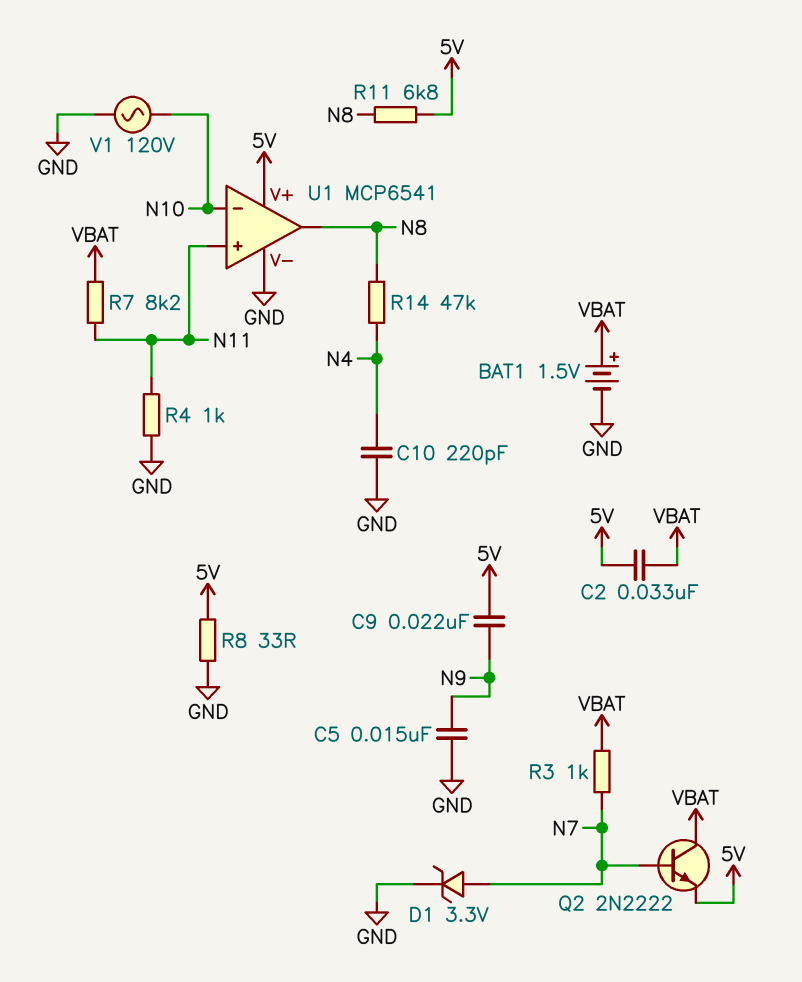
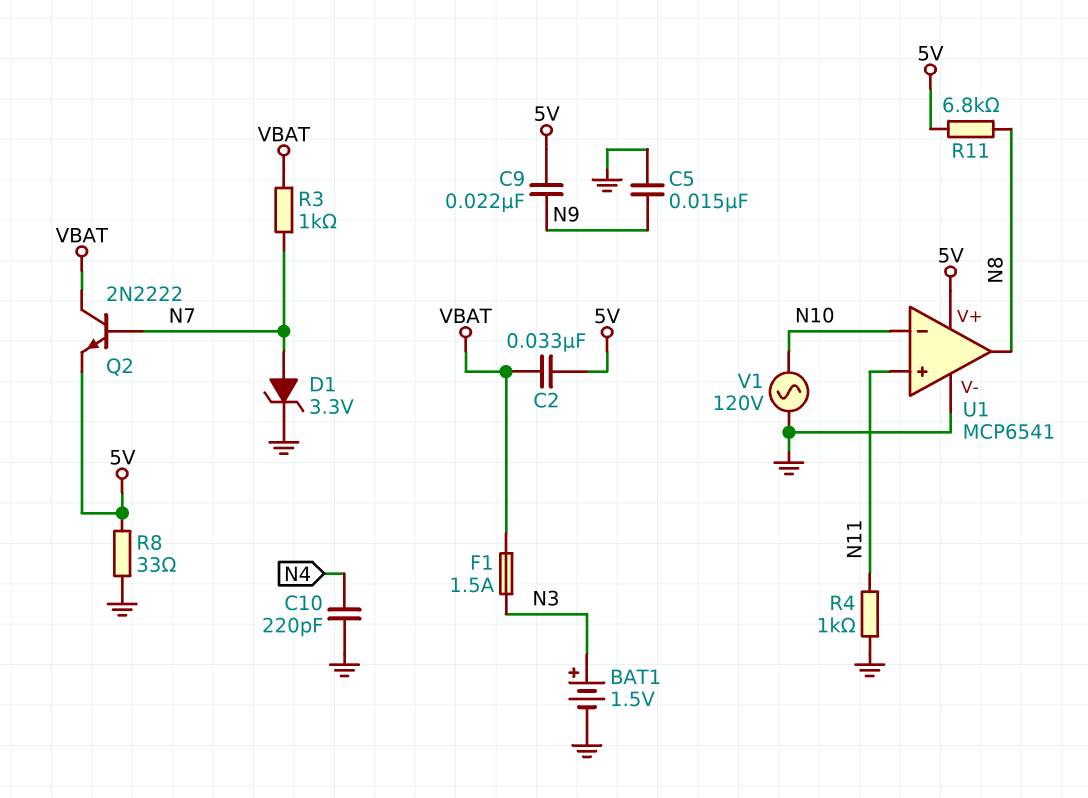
BAT1: 1.5V (plus VBAT, minus GND) -> 1.5V (plus N3, minus GND)
F1: none -> 1.5A (N3, VBAT)
R7: 8.2k (N11, VBAT) -> none
R14: 47k (N4, N8) -> none

